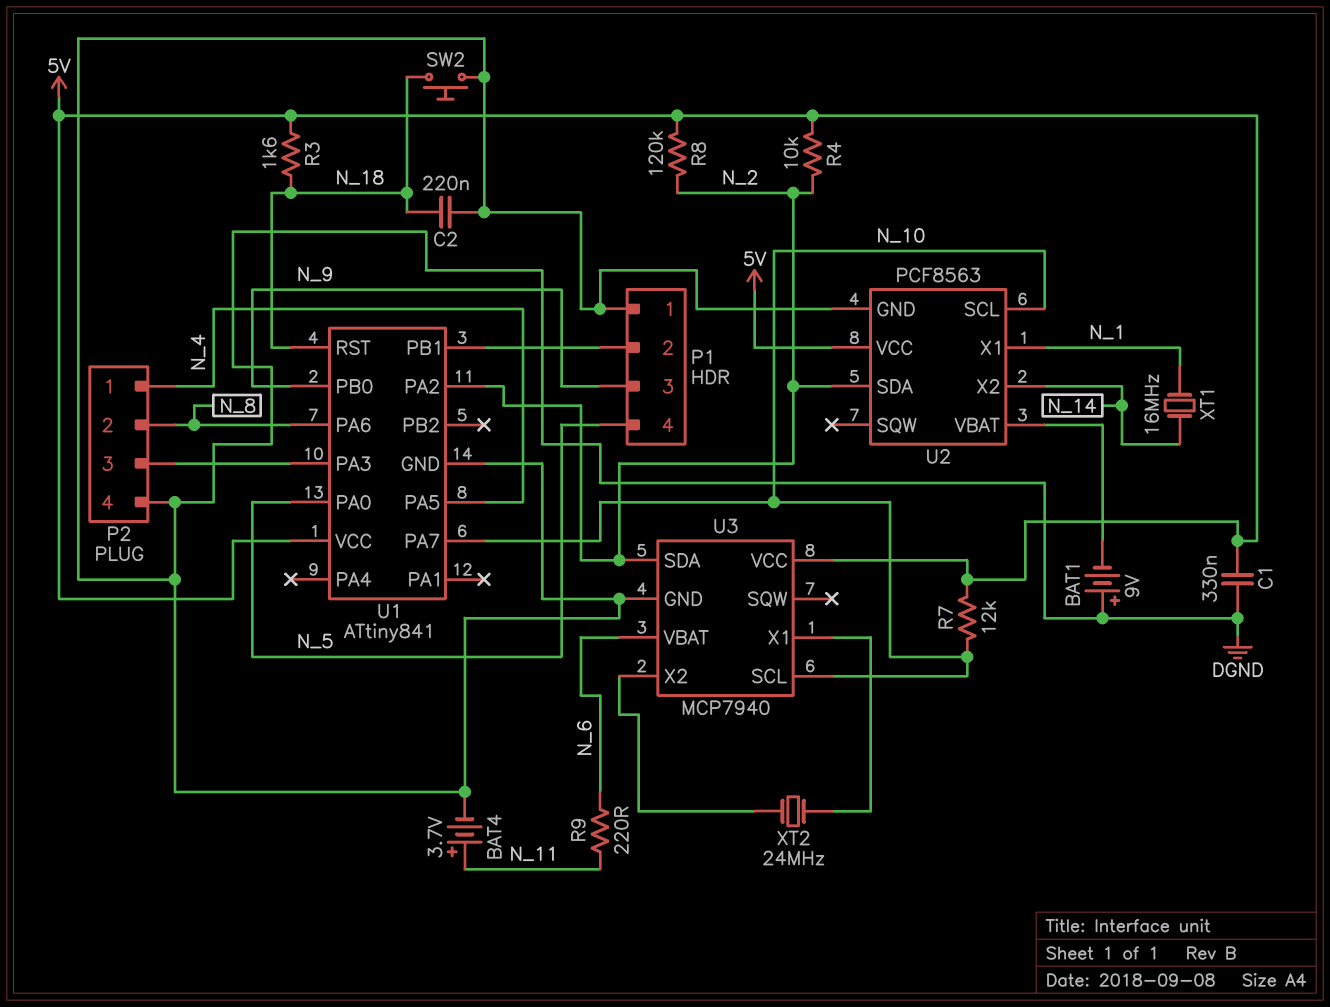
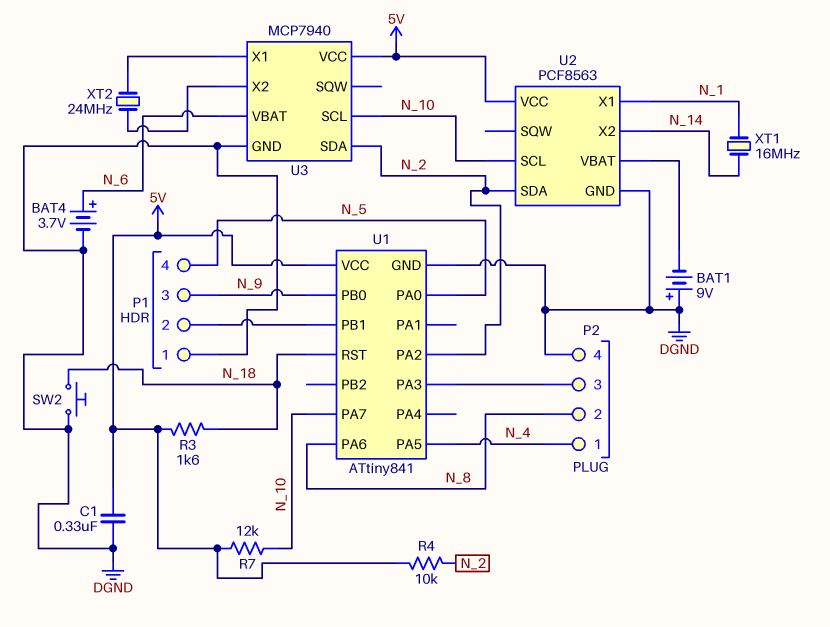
BAT4: 3.7V (plus N_11, minus DGND) -> 3.7V (plus N_6, minus DGND)
C2: 220nF (DGND, N_18) -> none
R8: 120k (5V, N_2) -> none
R9: 220 (N_6, N_11) -> none

